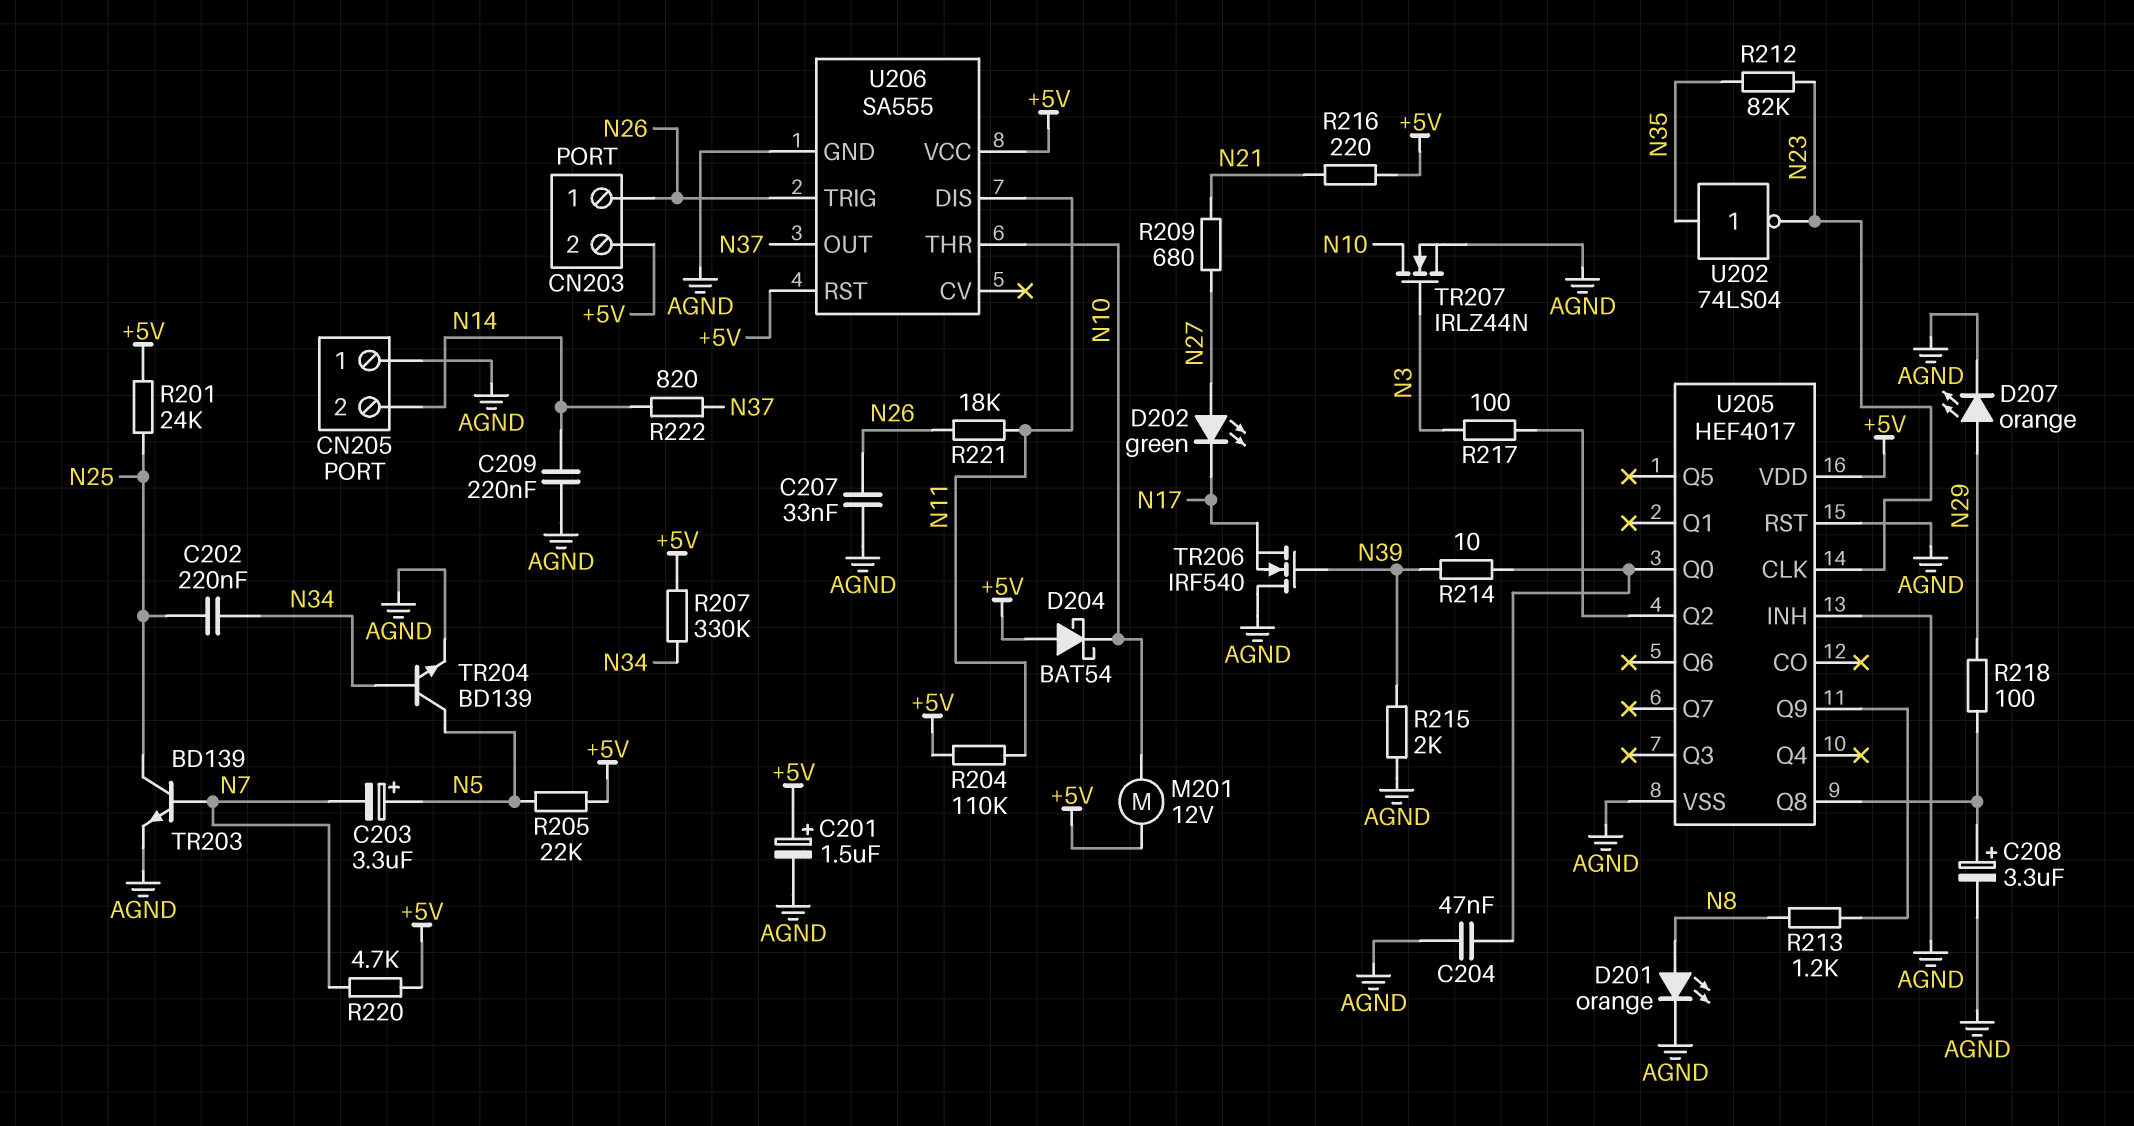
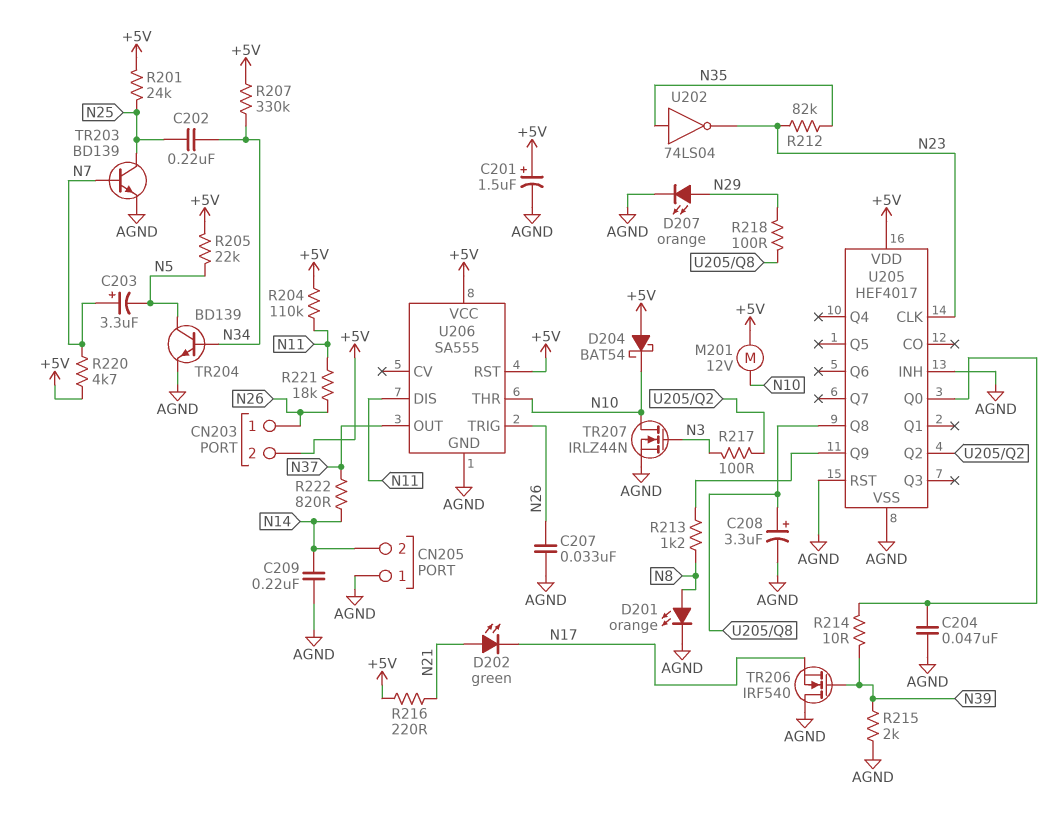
C203: 3.3uF (plus N5, minus N7) -> 3.3uF (plus N7, minus N5)
D202: LED green (A N27, K N17) -> LED green (A N21, K N17)
R209: 680 (N21, N27) -> none

